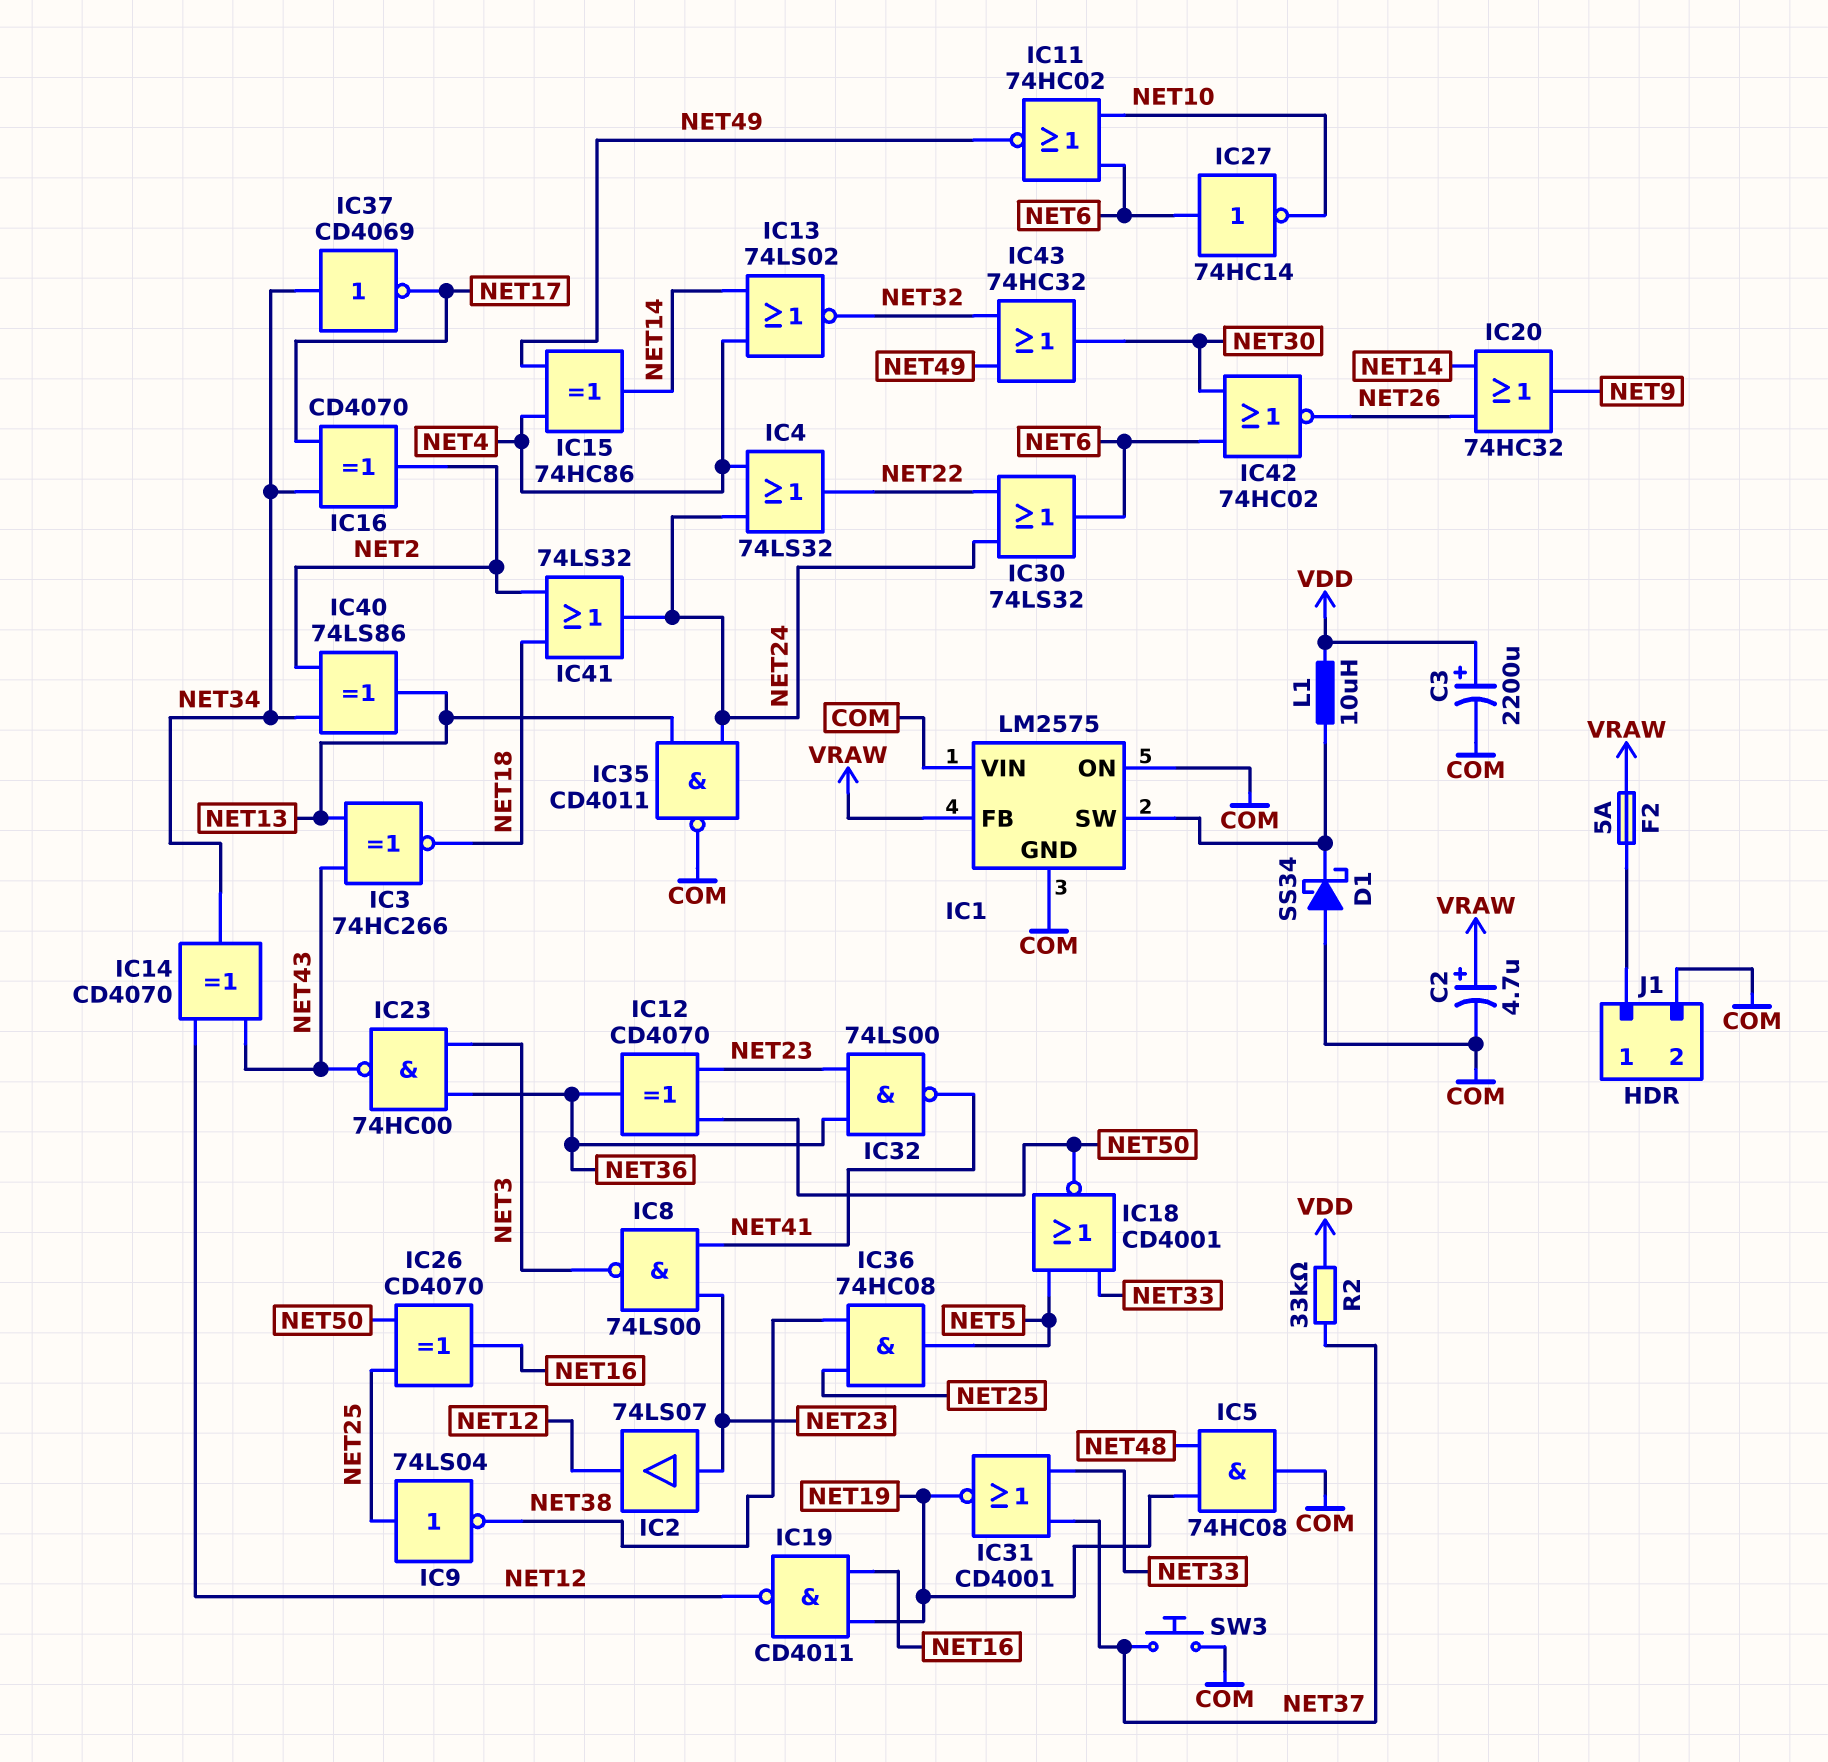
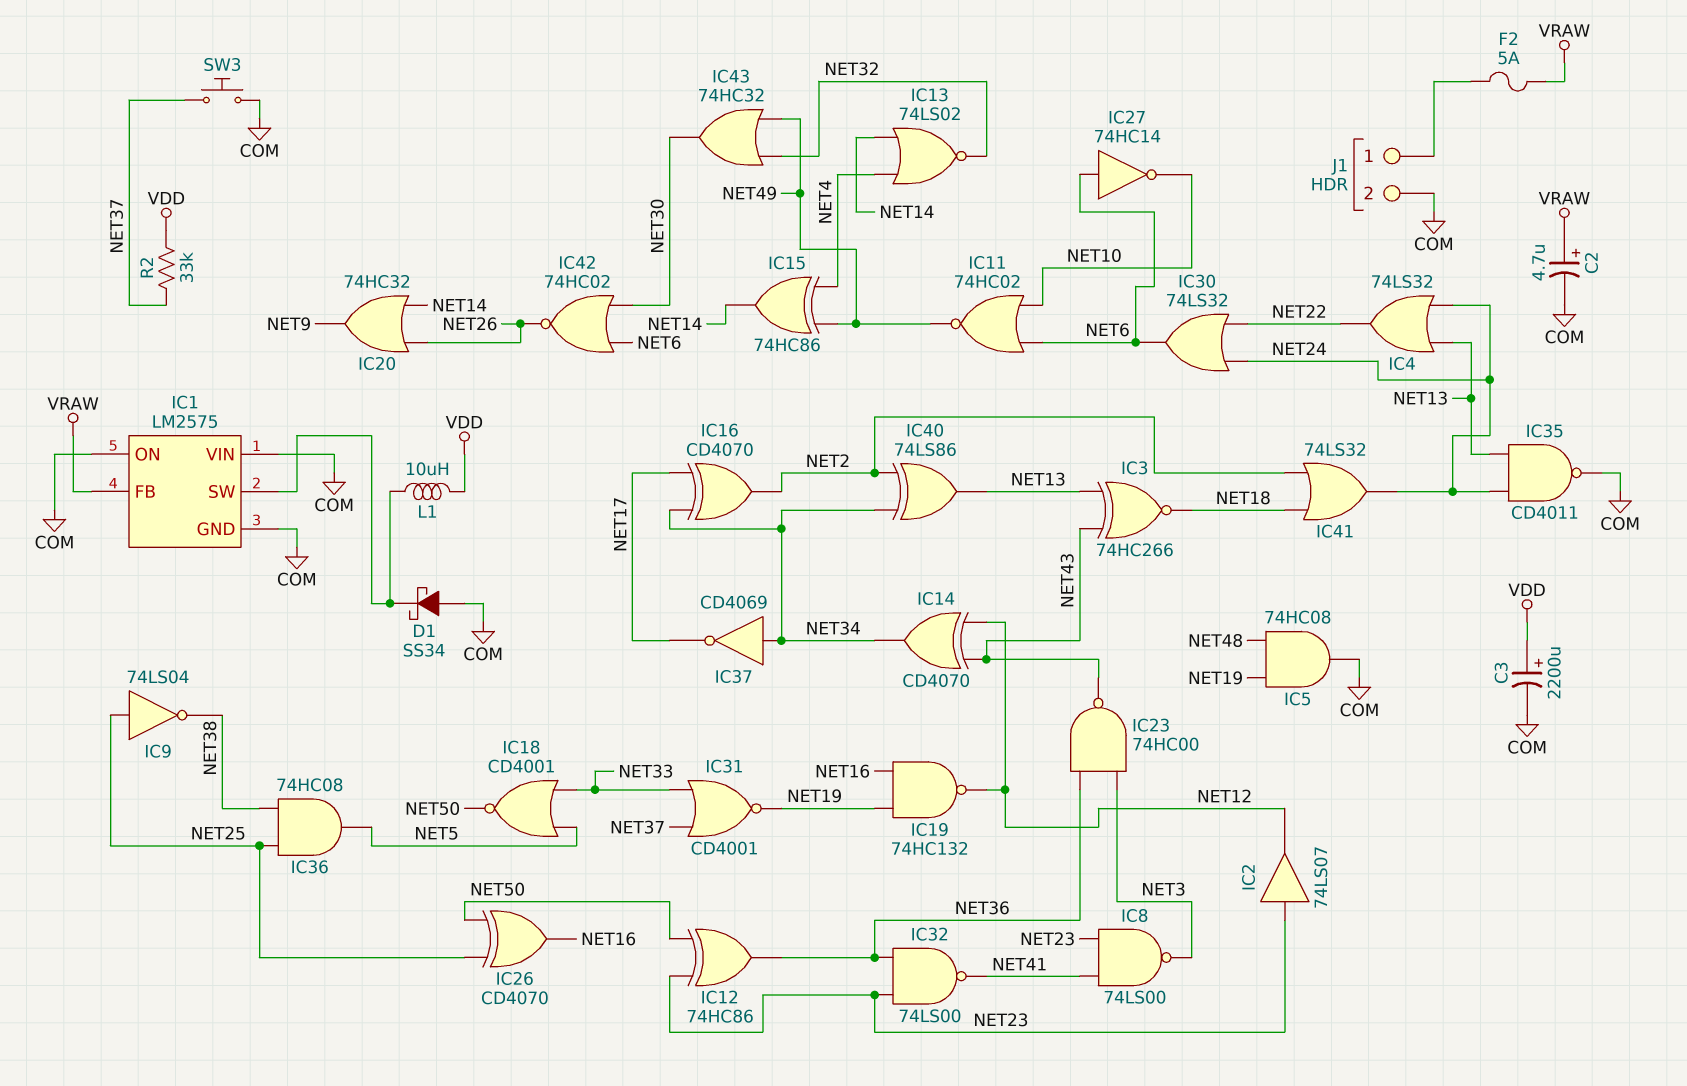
IC4: OR 74LS32 (in NET4, in NET24, out NET22) -> OR 74LS32 (in NET13, in NET24, out NET22)
IC12: XOR CD4070 (in NET23, in NET50, out NET36) -> XOR 74HC86 (in NET23, in NET50, out NET36)
IC19: NAND CD4011 (in NET16, in NET19, out NET12) -> NAND 74HC132 (in NET16, in NET19, out NET12)

